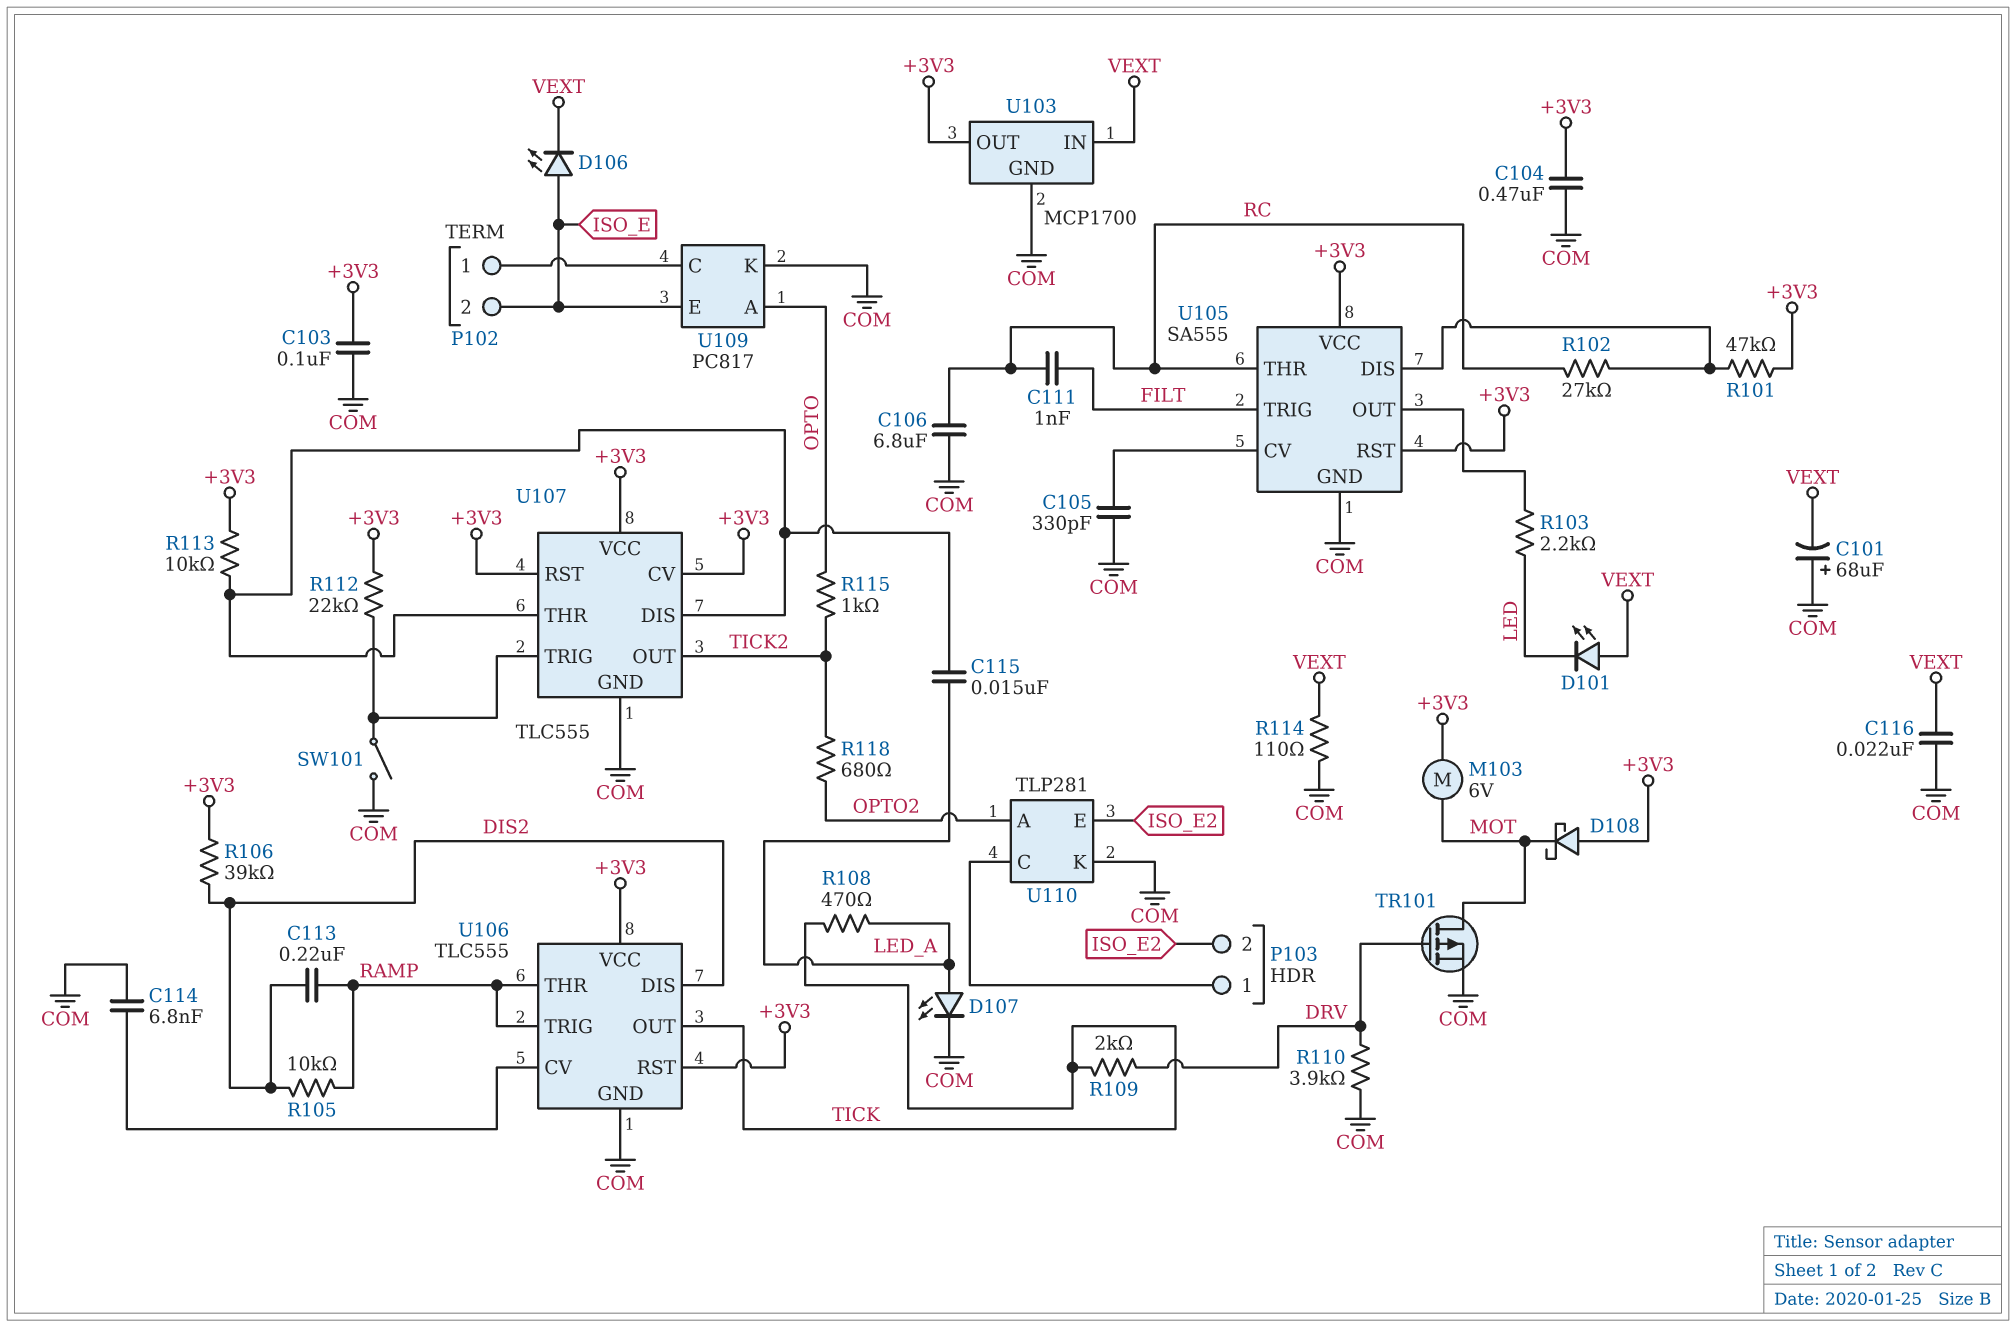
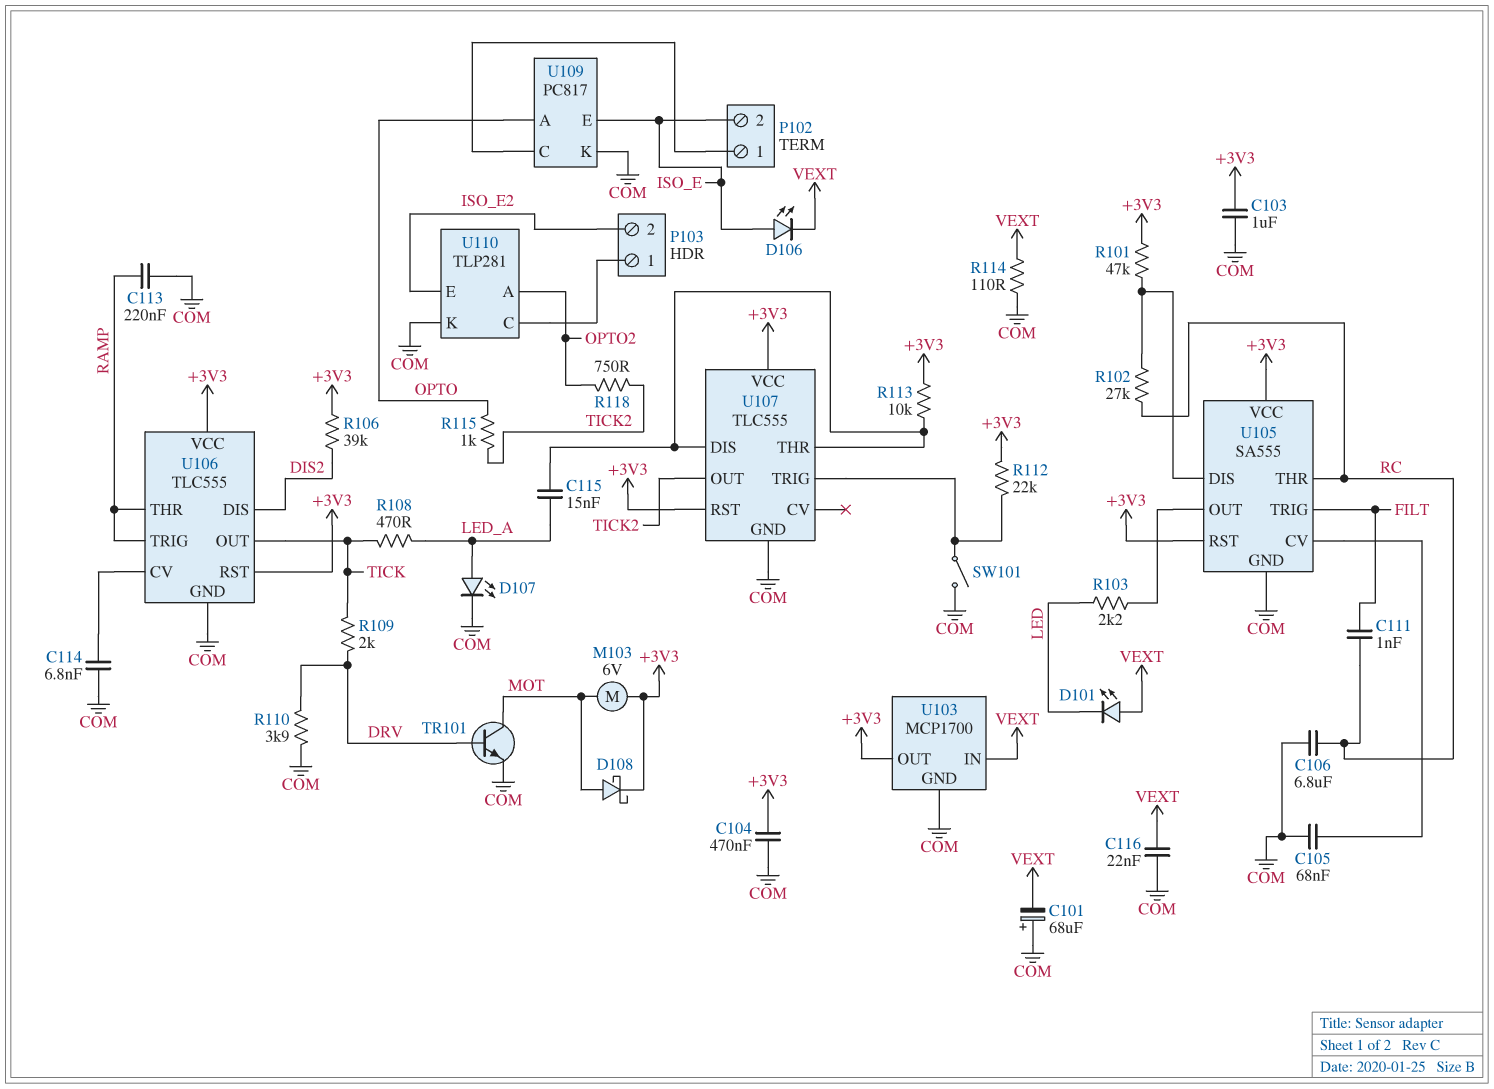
C103: 100nF (+3V3, COM) -> 1uF (+3V3, COM)
C105: 330pF (COM, U105/CV) -> 68nF (COM, U105/CV)
C113: 220nF (DIS2, RAMP) -> 220nF (COM, RAMP)
D108: schottky (A +3V3, K MOT) -> schottky (A MOT, K +3V3)
R105: 10k (DIS2, RAMP) -> none
R118: 680 (OPTO2, TICK2) -> 750 (OPTO2, TICK2)
TR101: PMOS (G DRV, D MOT, S COM) -> NPN (B DRV, C MOT, E COM)
U107 pin CV: +3V3 -> none

